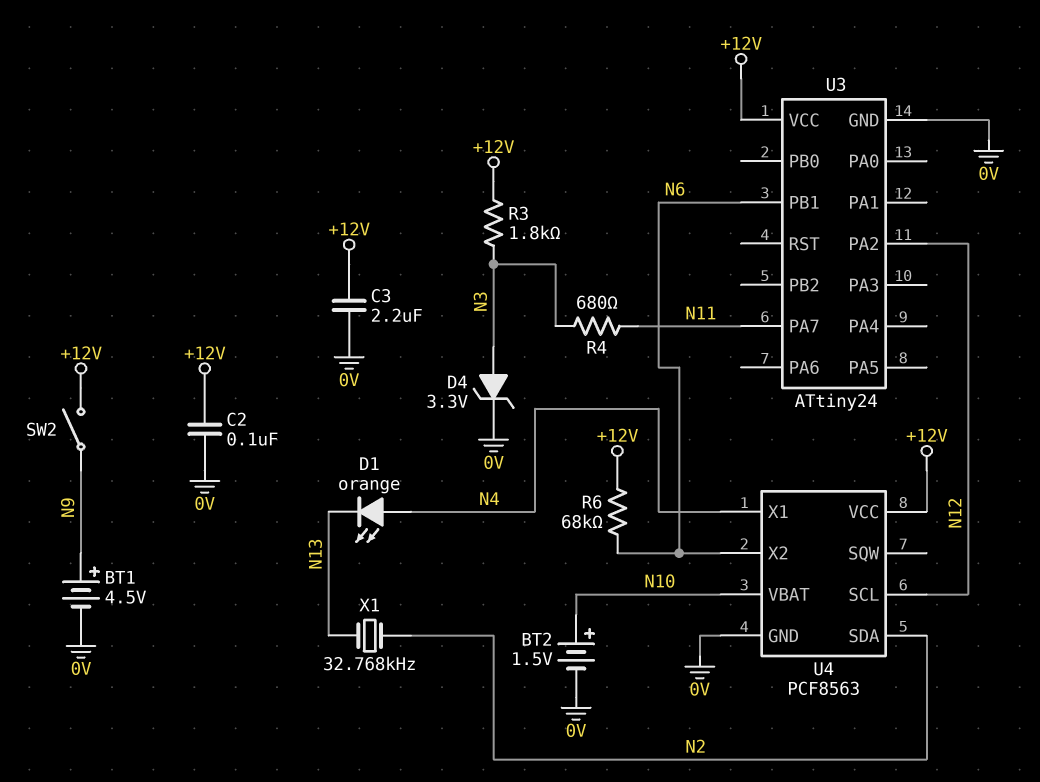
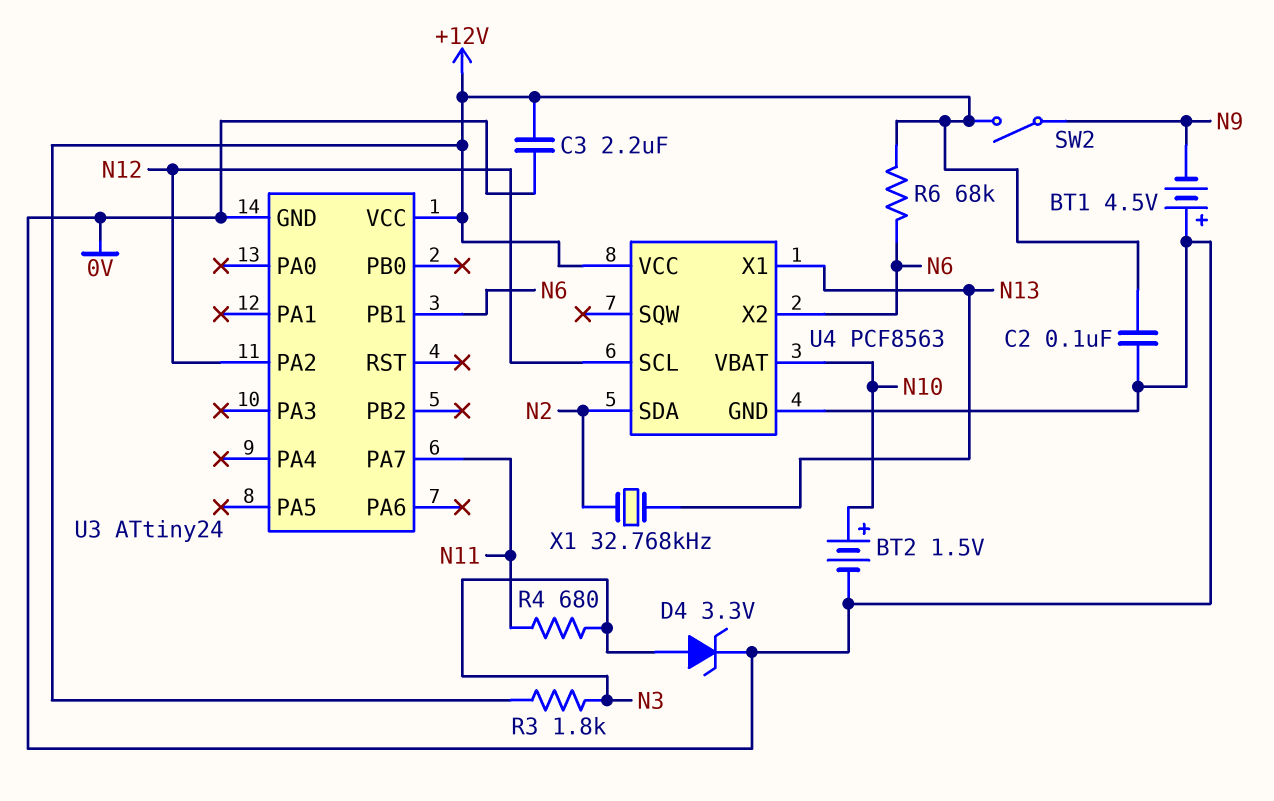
BT1: 4.5V (plus N9, minus 0V) -> 4.5V (plus 0V, minus N9)
D1: LED orange (A N4, K N13) -> none
U4 pin X1: N4 -> N13

